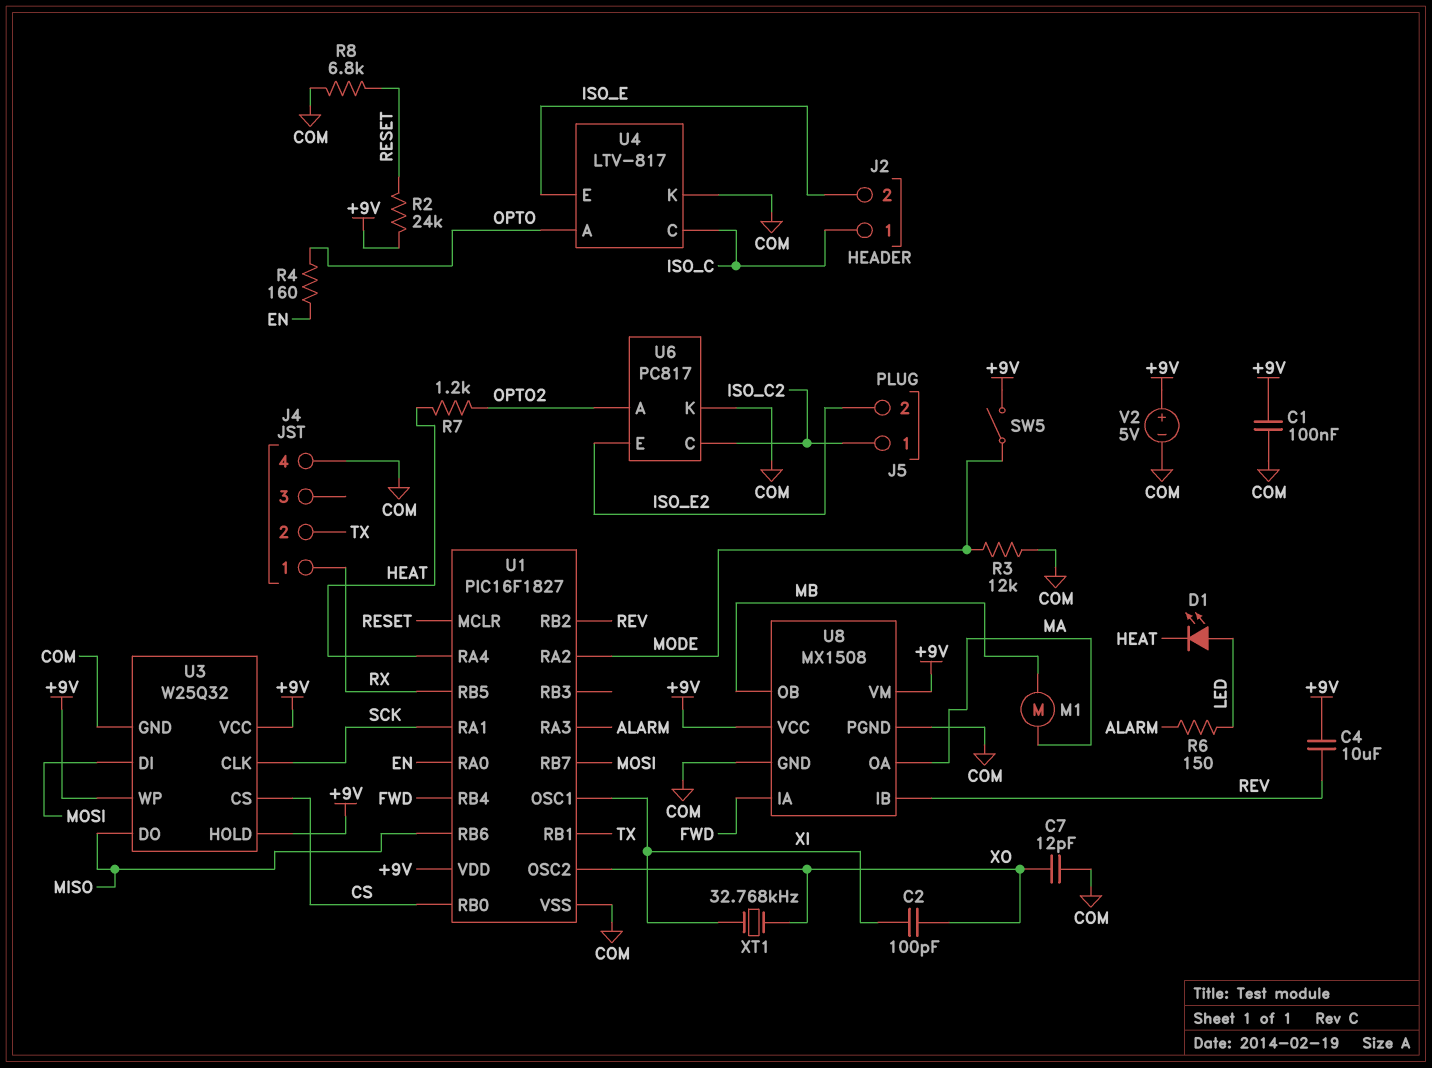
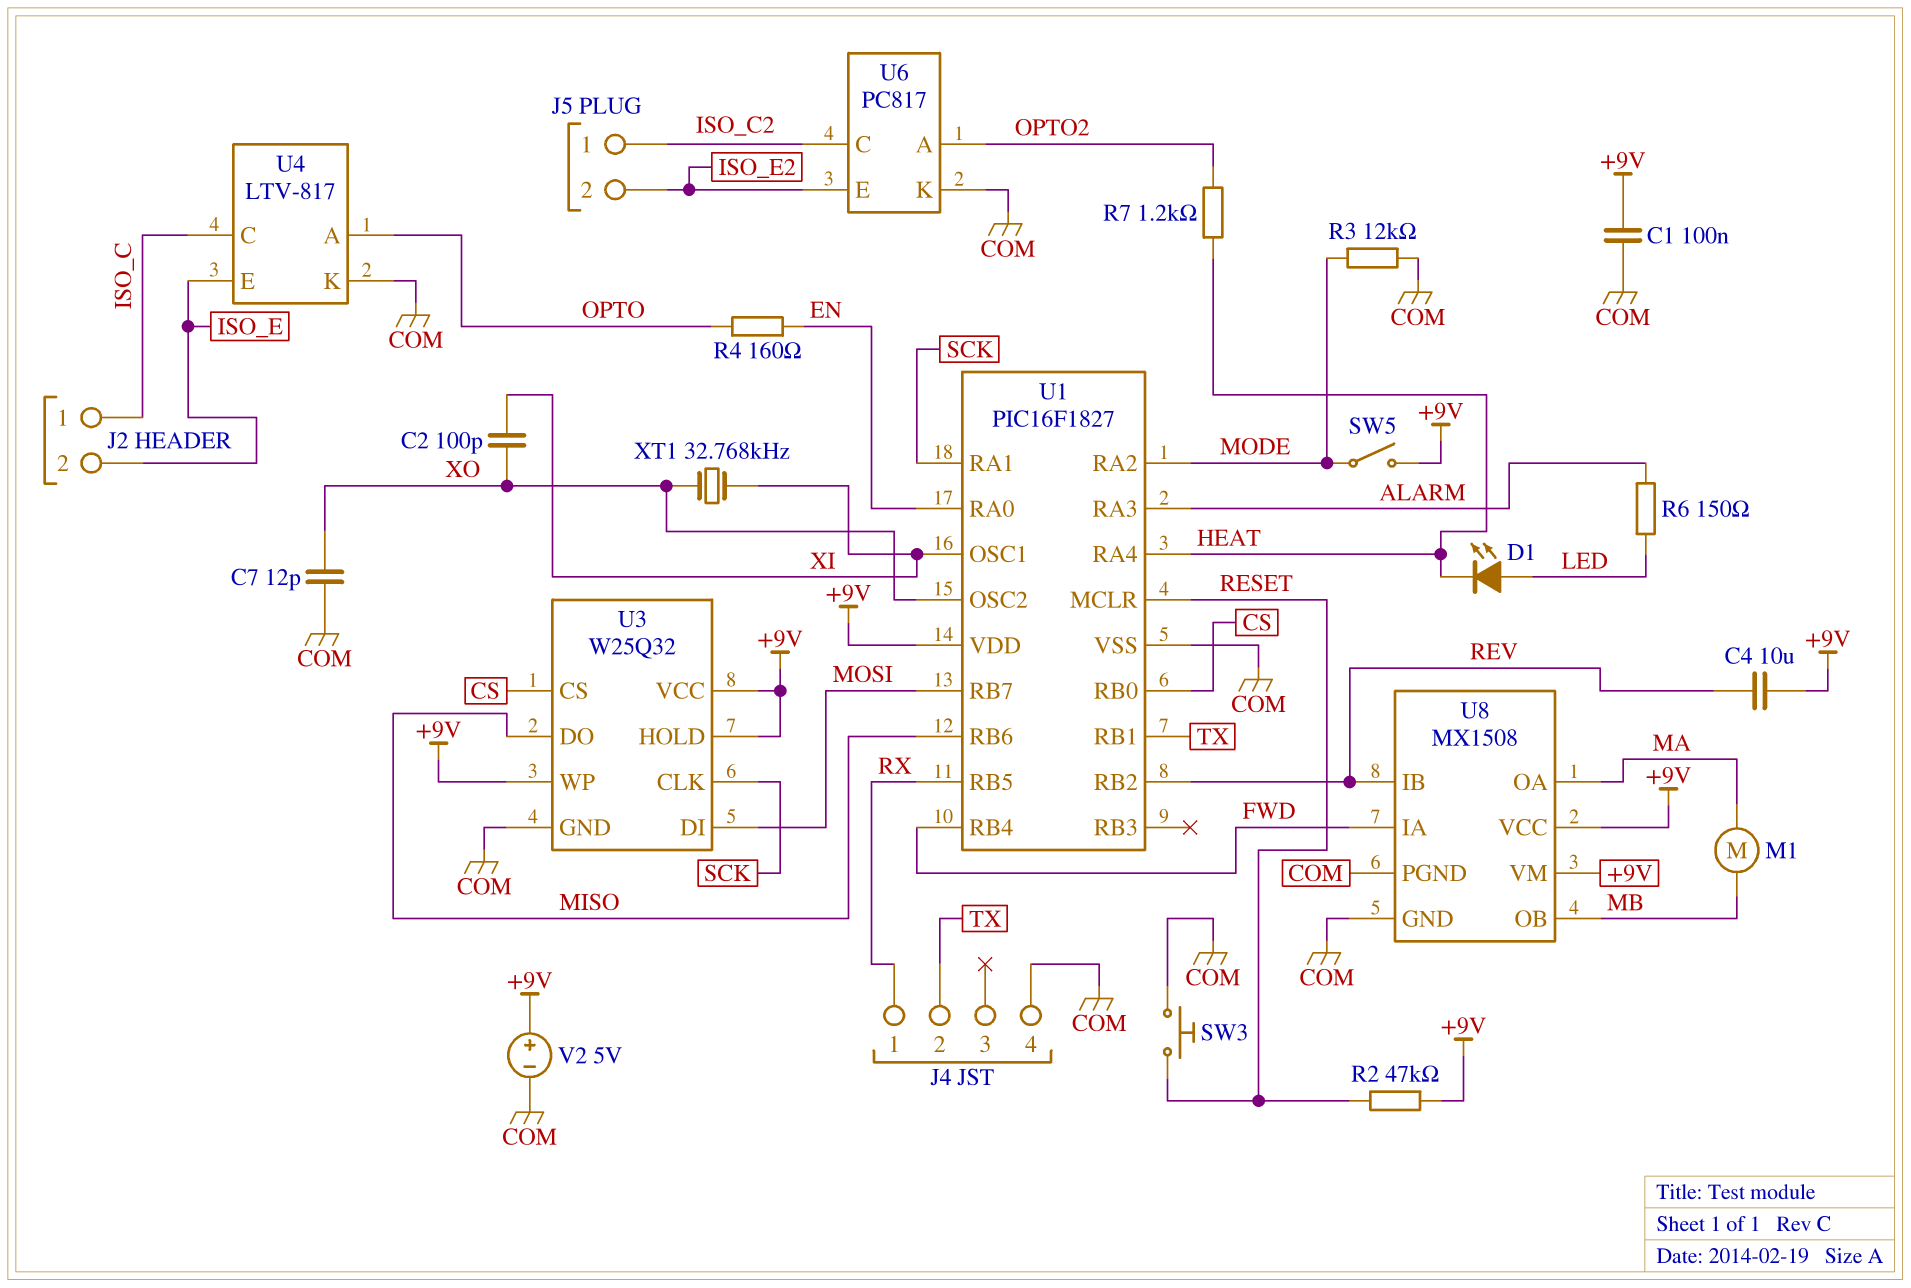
R2: 24k (+9V, RESET) -> 47k (+9V, RESET)
R8: 6.8k (COM, RESET) -> none
SW3: none -> button (COM, RESET)

